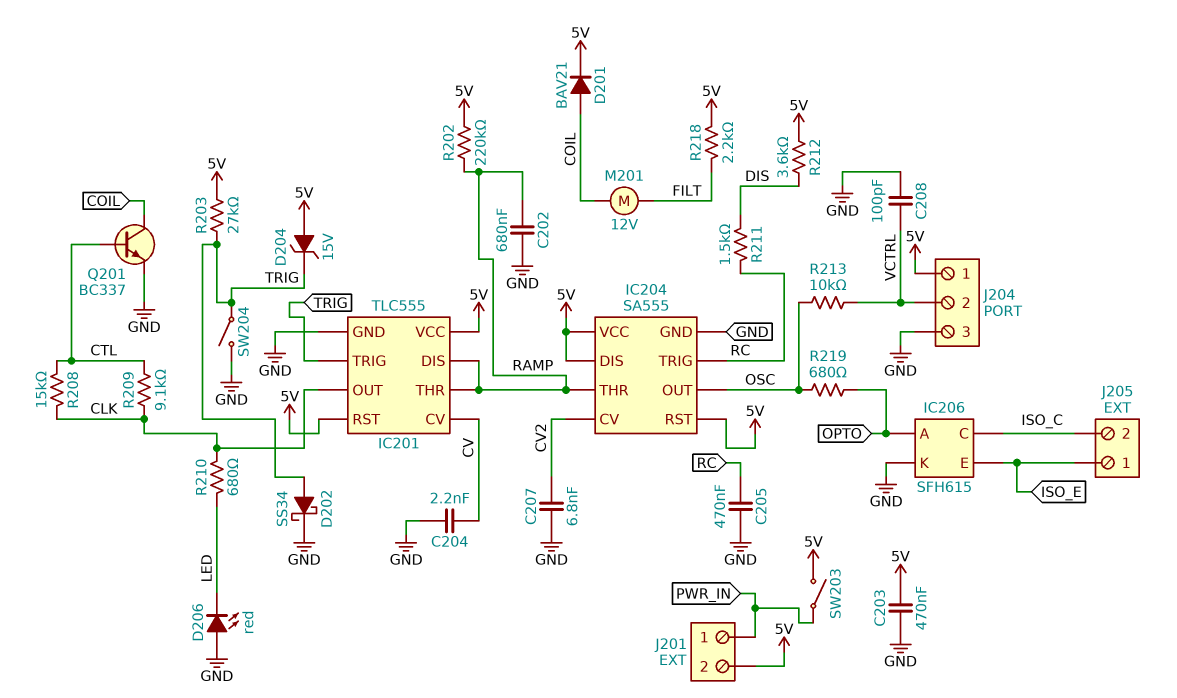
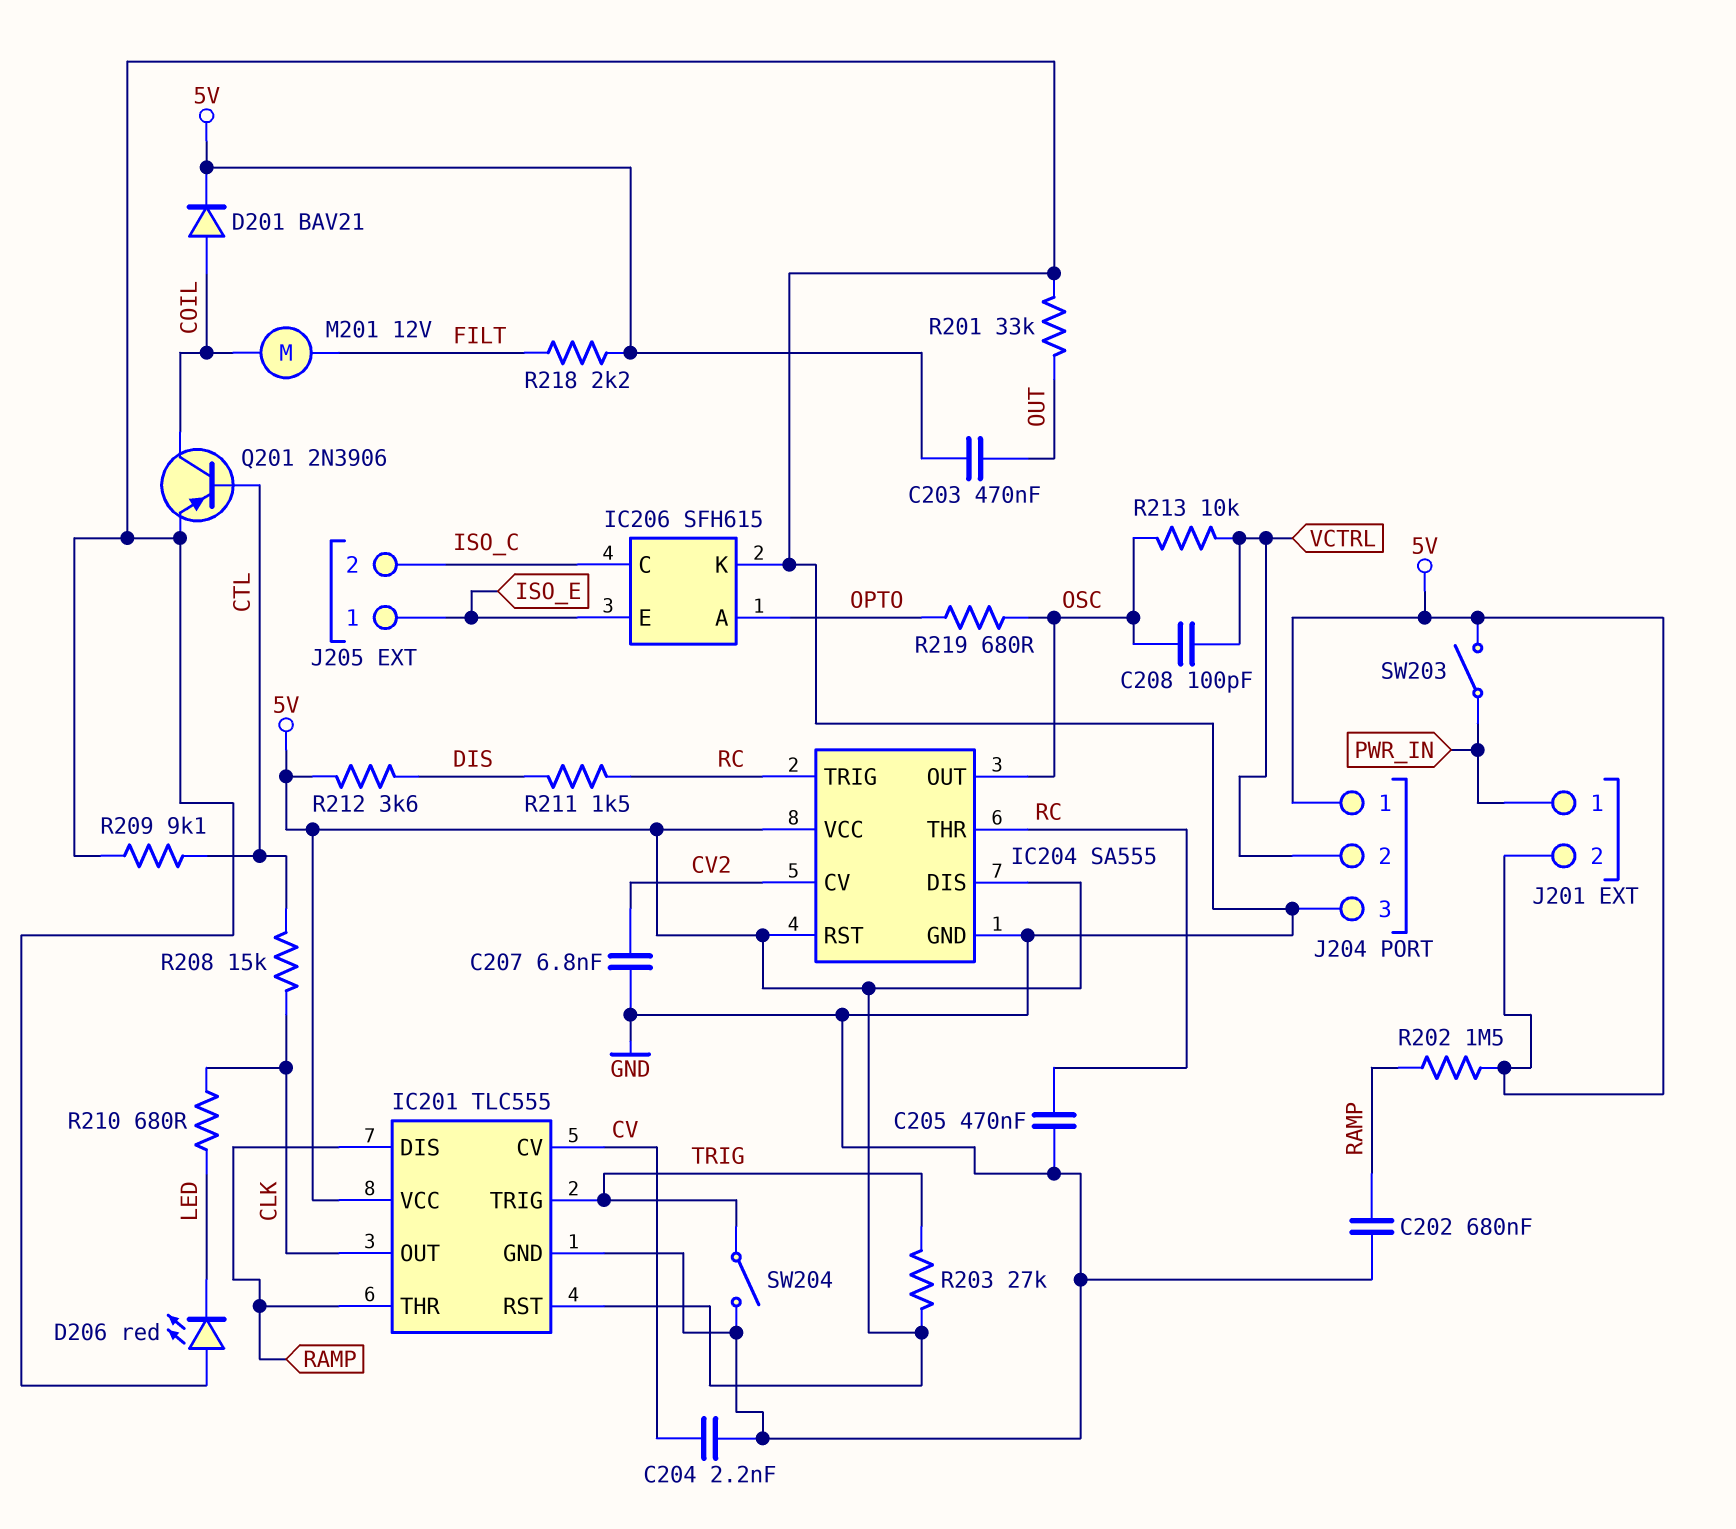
C203: 470nF (5V, GND) -> 470nF (5V, OUT)
C208: 100pF (GND, VCTRL) -> 100pF (OSC, VCTRL)
D202: schottky SS34 (A TRIG, K GND) -> none
D204: zener 15V (A 5V, K TRIG) -> none
IC204 pin THR: RAMP -> RC
Q201: NPN BC337 (B CTL, C COIL, E GND) -> PNP 2N3906 (B CTL, C COIL, E GND)
R201: none -> 33k (GND, OUT)
R202: 220k (5V, RAMP) -> 1.5M (5V, RAMP)
R209: 9.1k (CLK, CTL) -> 9.1k (CTL, GND)

